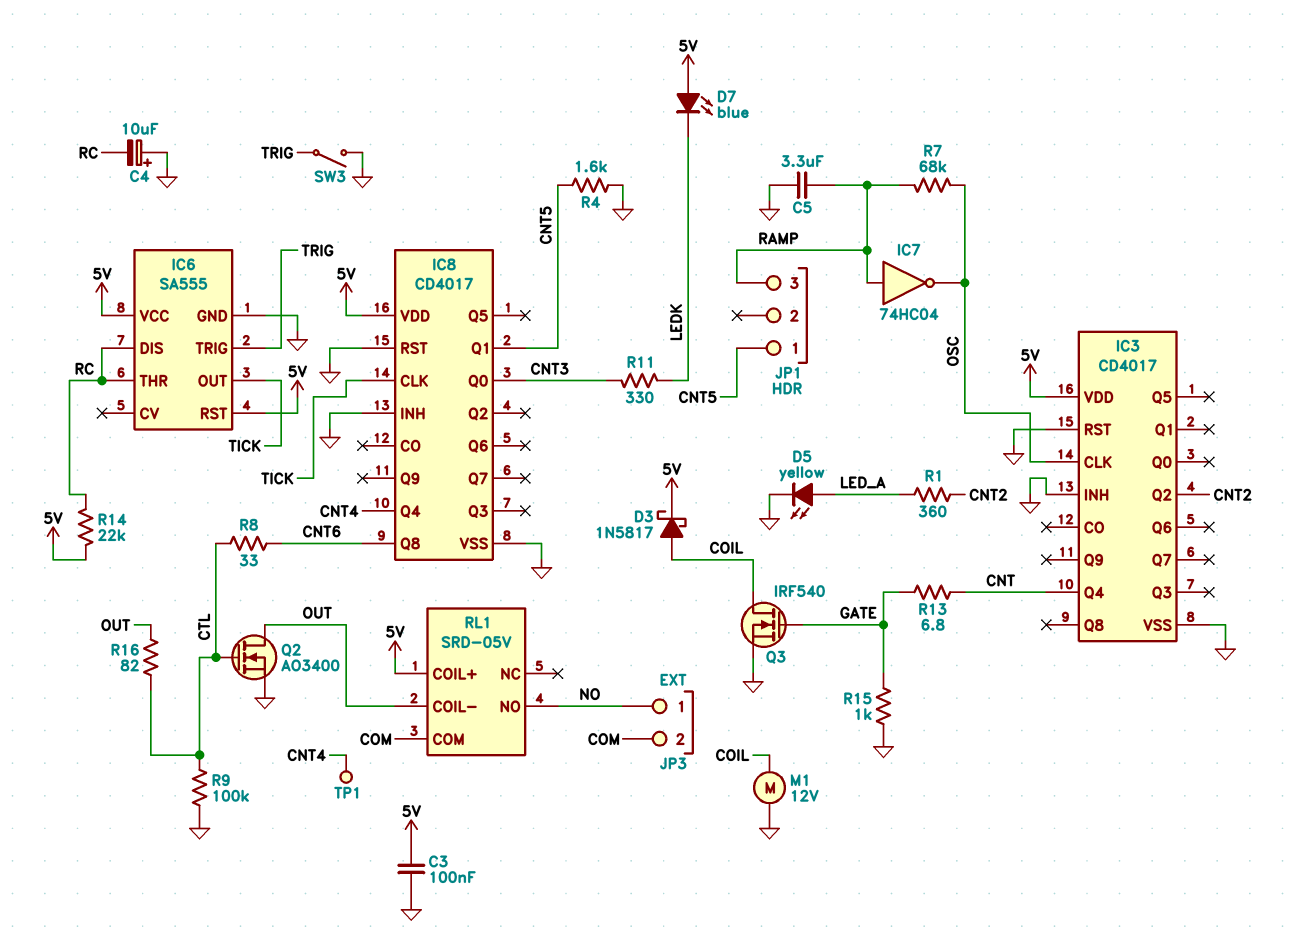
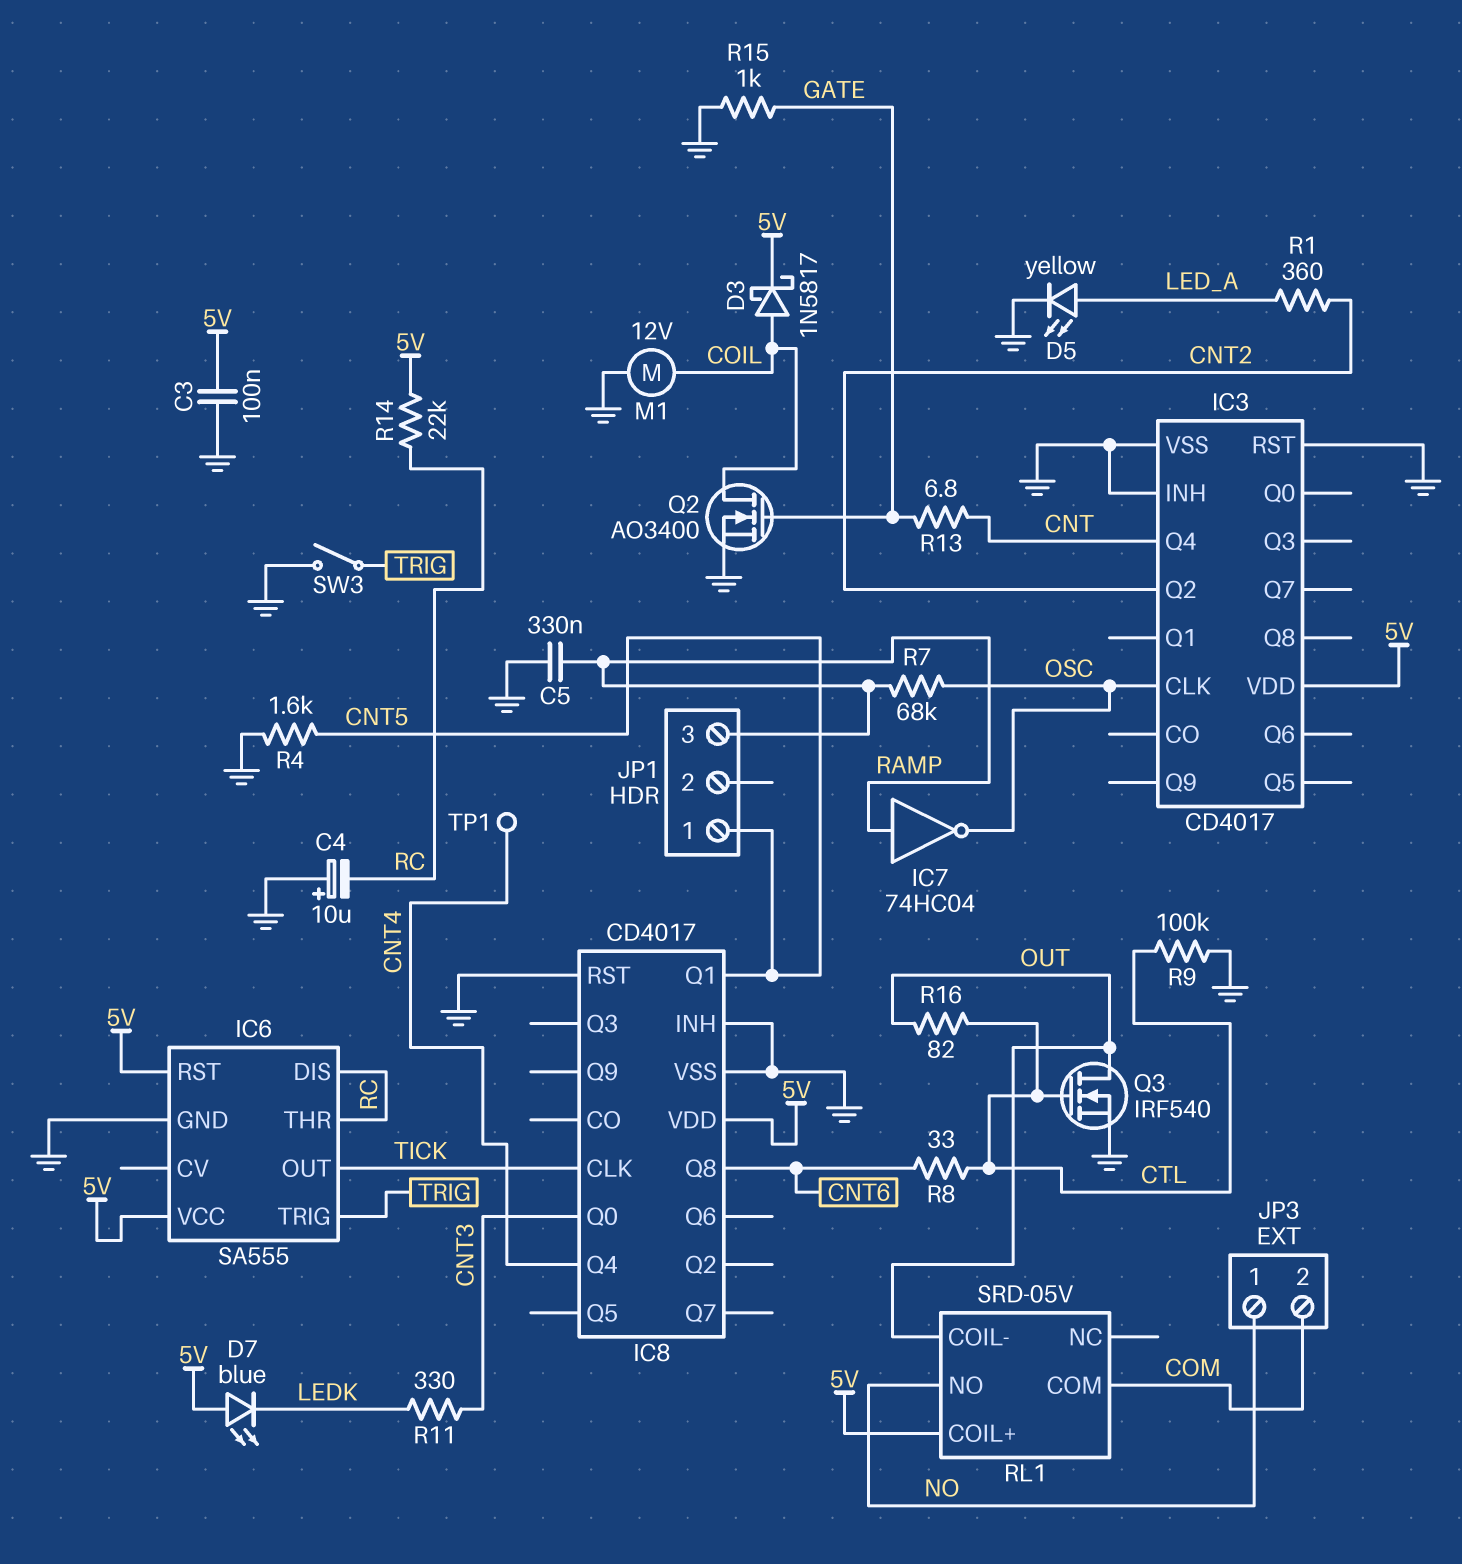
C5: 3.3uF (GND, RAMP) -> 330nF (GND, RAMP)
Q2: NMOS AO3400 (G CTL, D OUT, S GND) -> NMOS AO3400 (G GATE, D COIL, S GND)
Q3: NMOS IRF540 (G GATE, D COIL, S GND) -> NMOS IRF540 (G CTL, D OUT, S GND)

